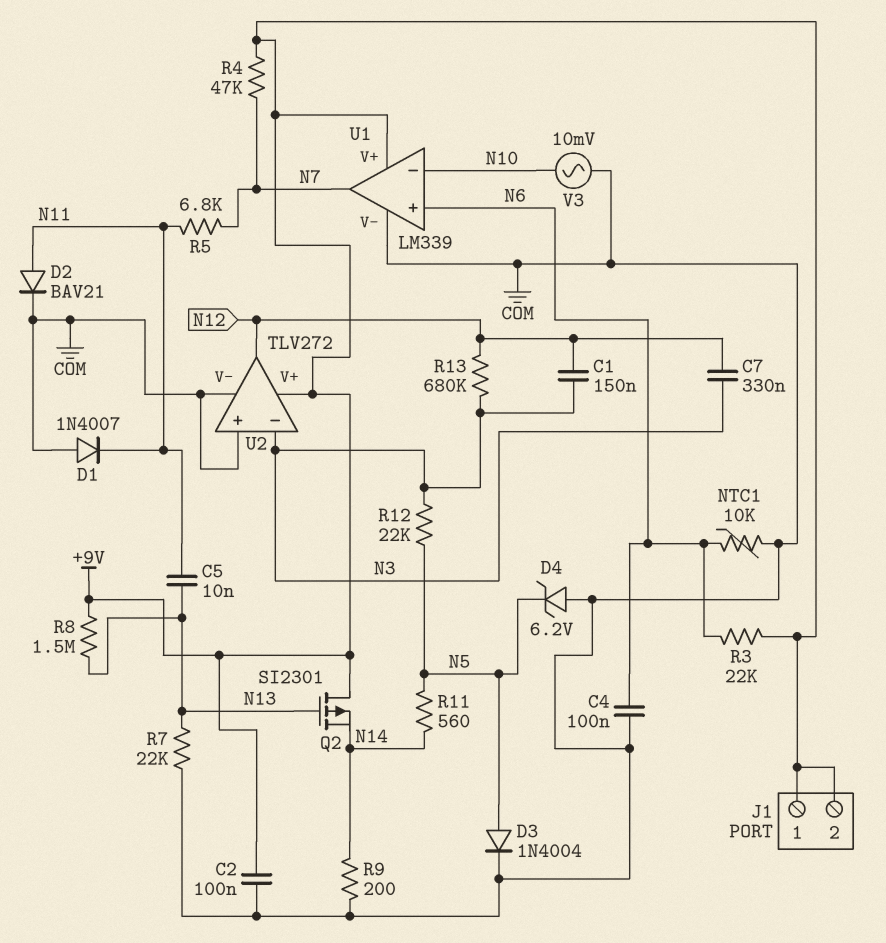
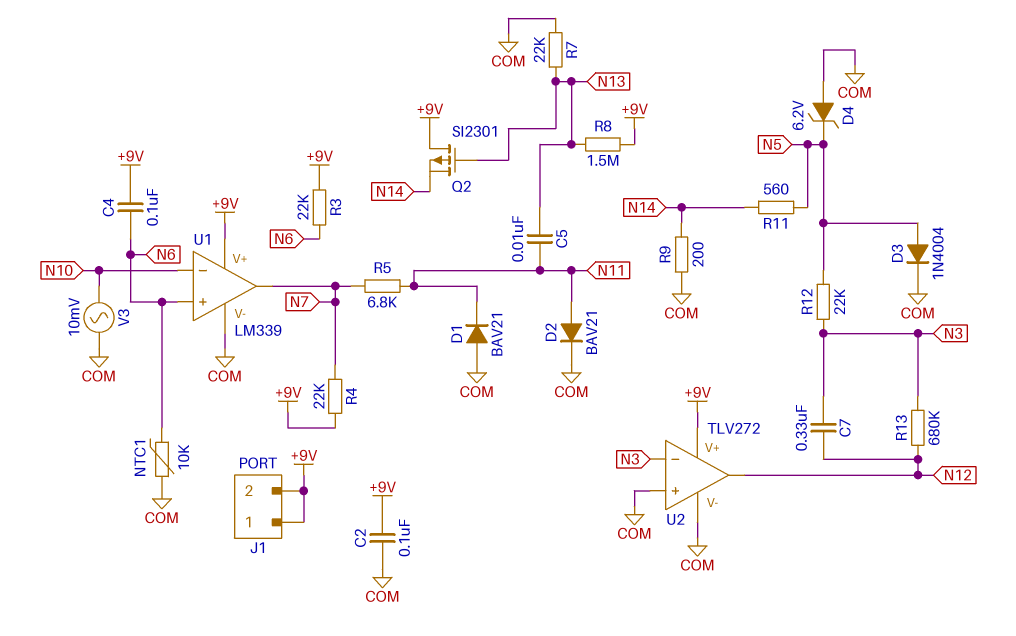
C1: 150nF (N3, N12) -> none
C4: 100nF (COM, N6) -> 100nF (+9V, N6)
D1: diode 1N4007 (A COM, K N11) -> diode BAV21 (A COM, K N11)
R4: 47k (+9V, N7) -> 22k (+9V, N7)

